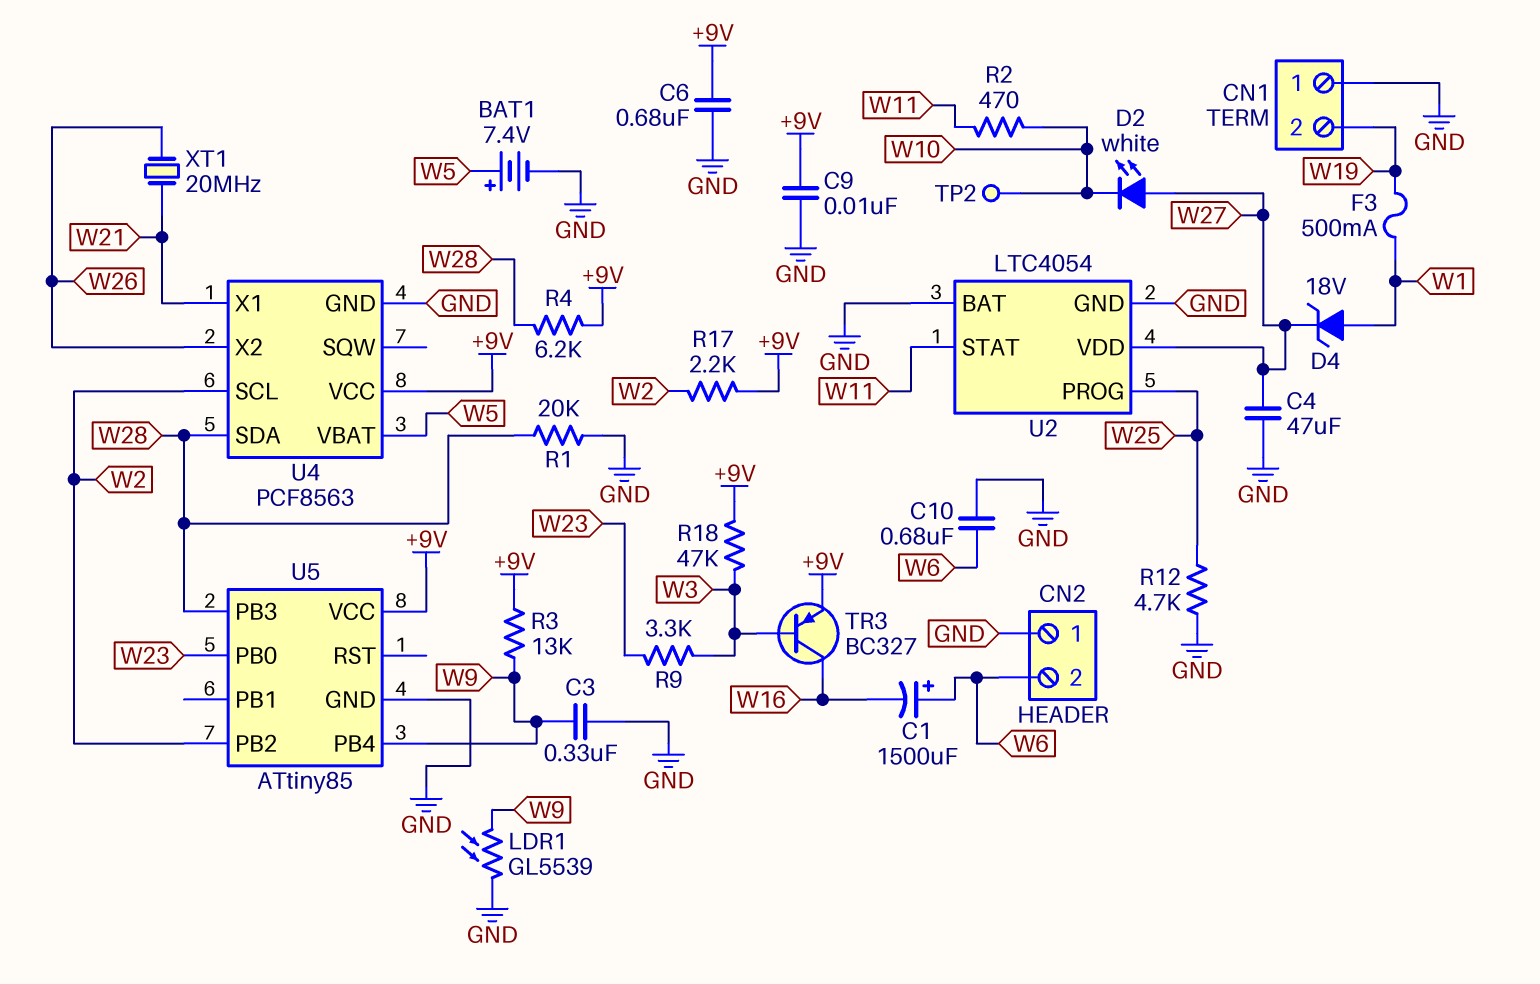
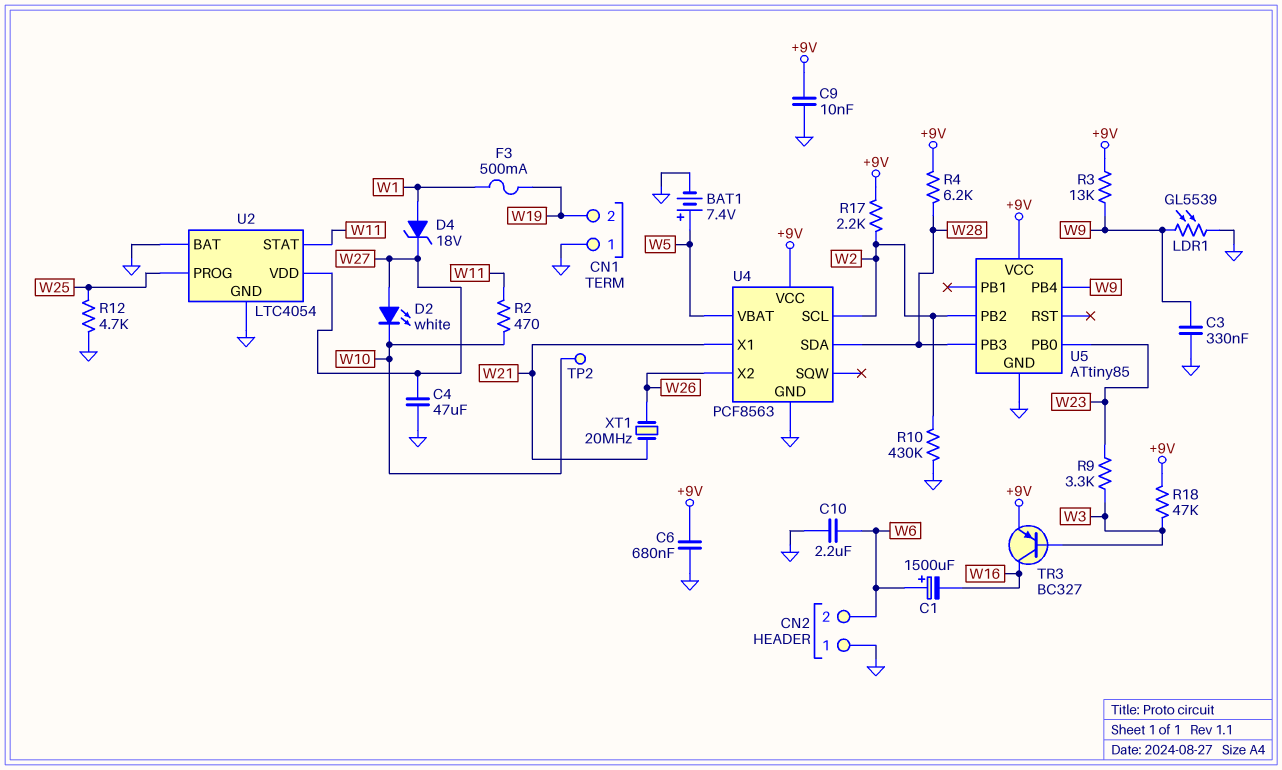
C10: 680nF (GND, W6) -> 2.2uF (GND, W6)
R1: 20k (GND, W28) -> none
R10: none -> 430k (GND, W2)

